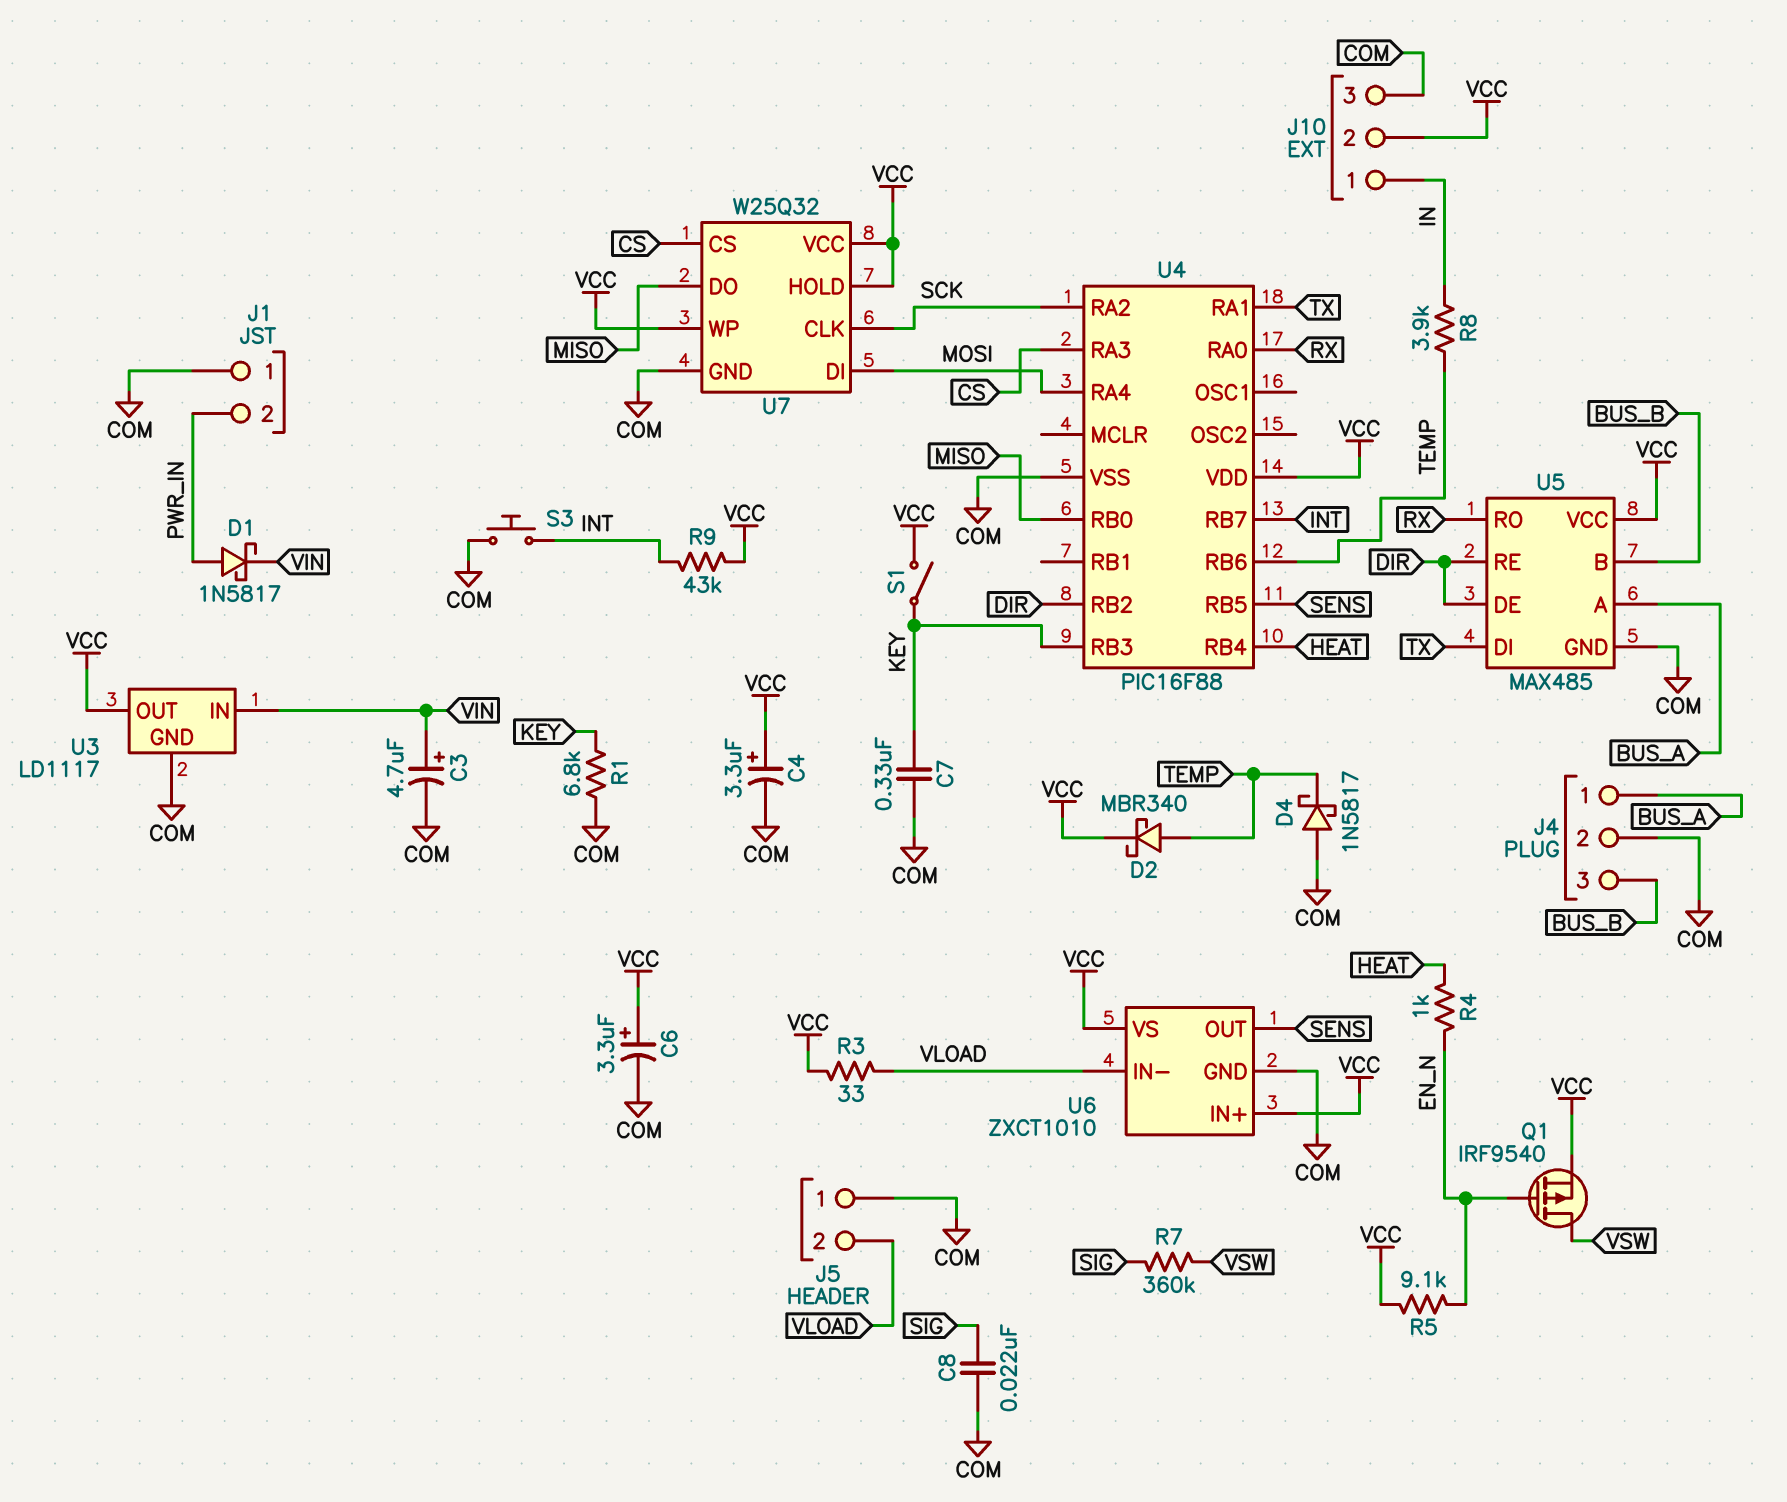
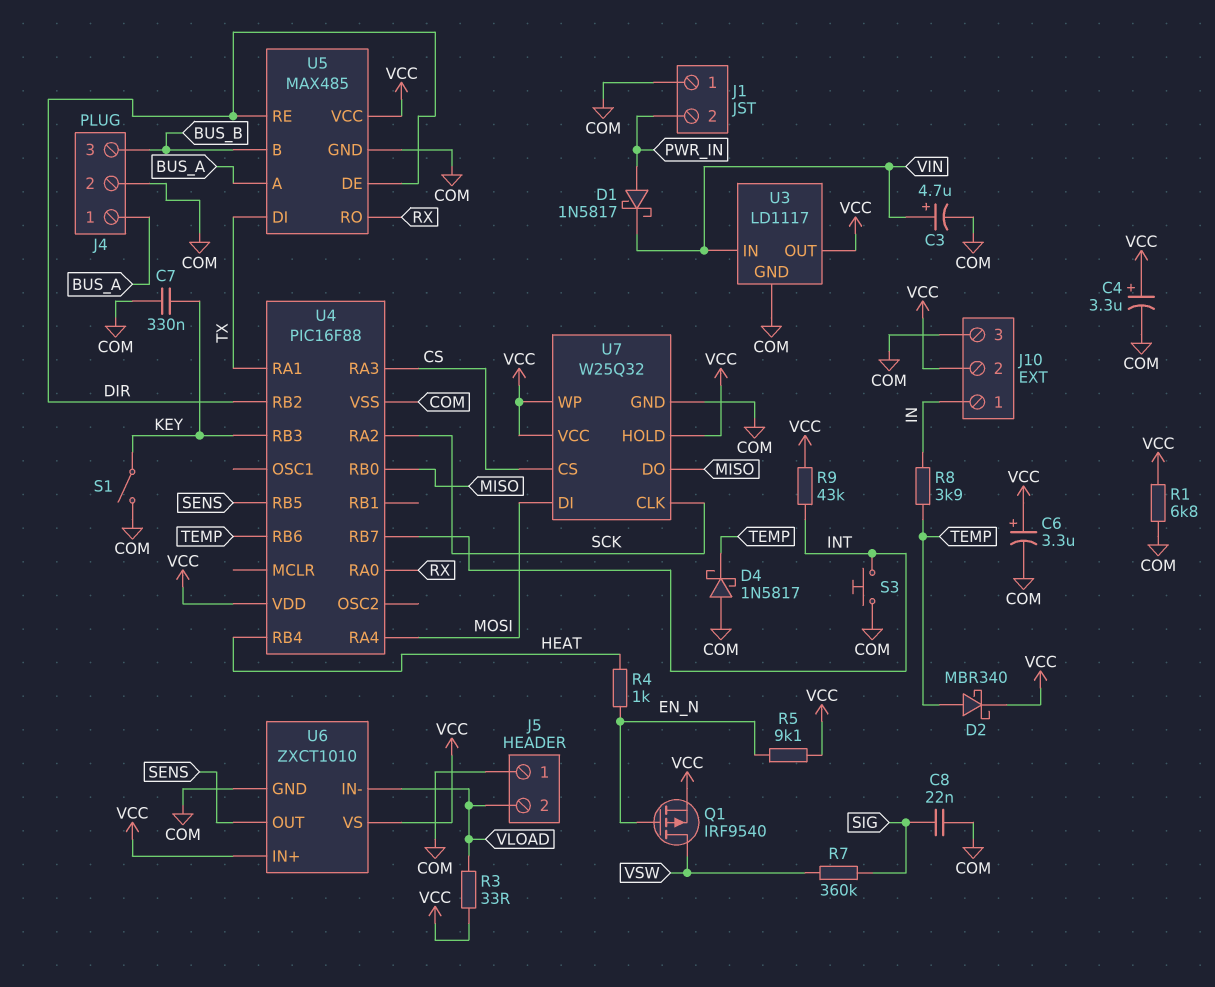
R1: 6.8k (COM, KEY) -> 6.8k (COM, VCC)
S1: switch (KEY, VCC) -> switch (COM, KEY)

